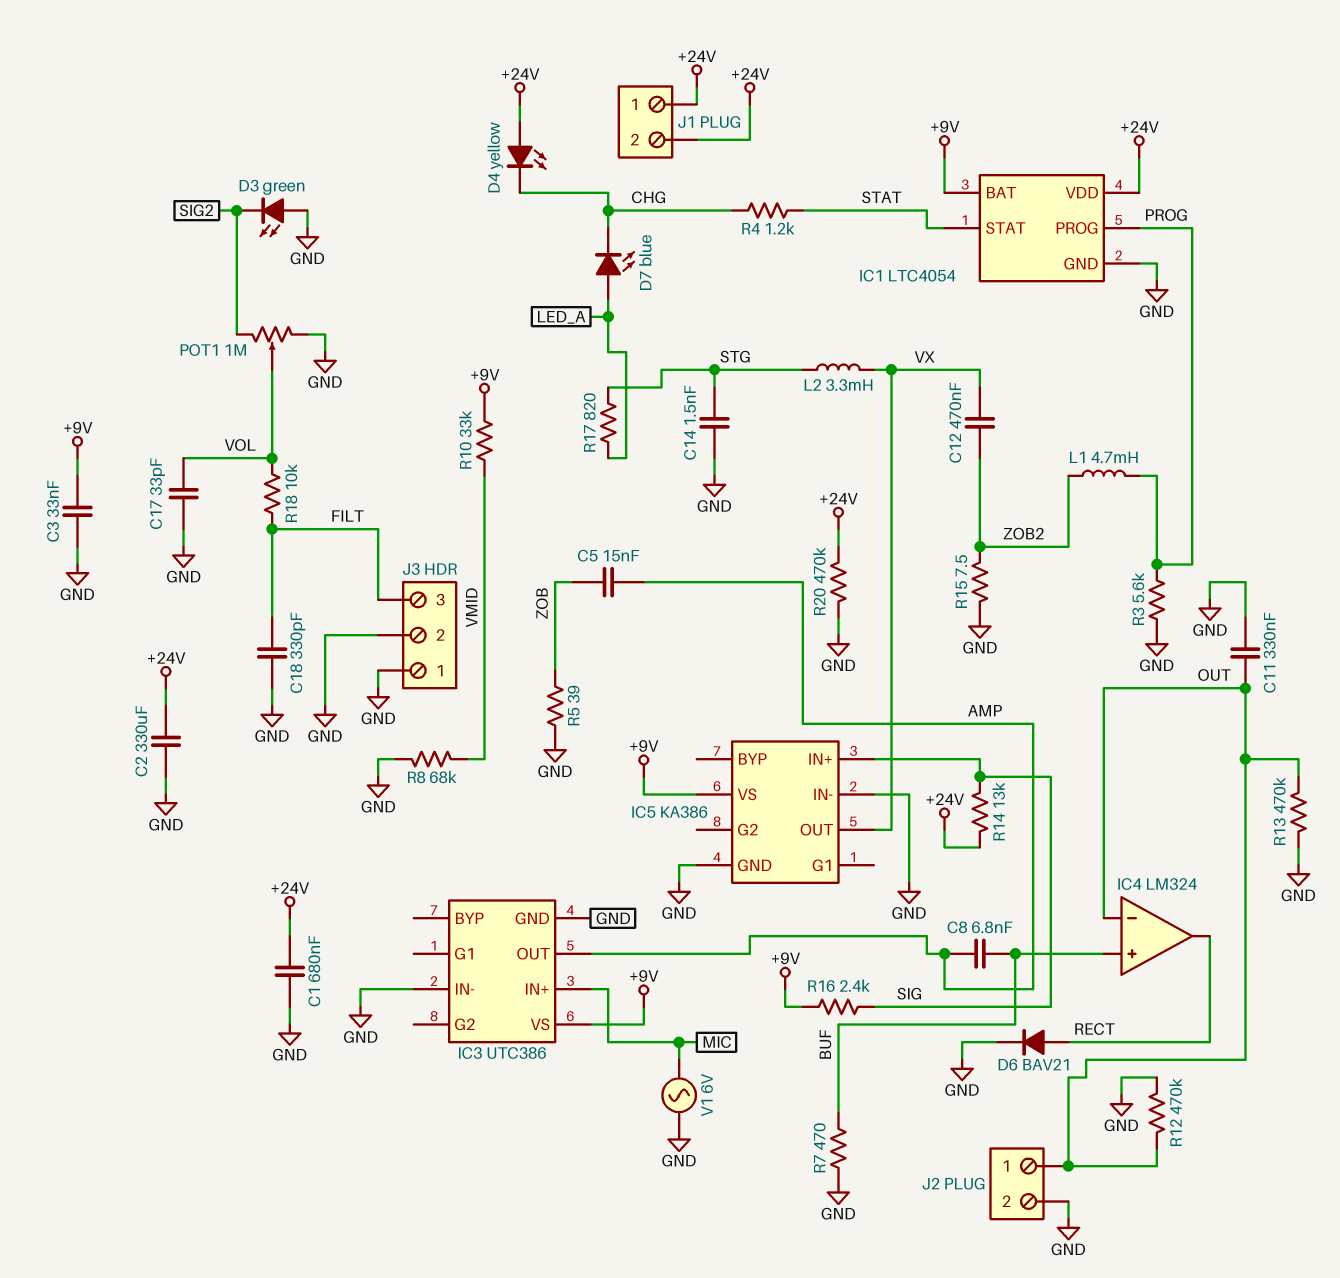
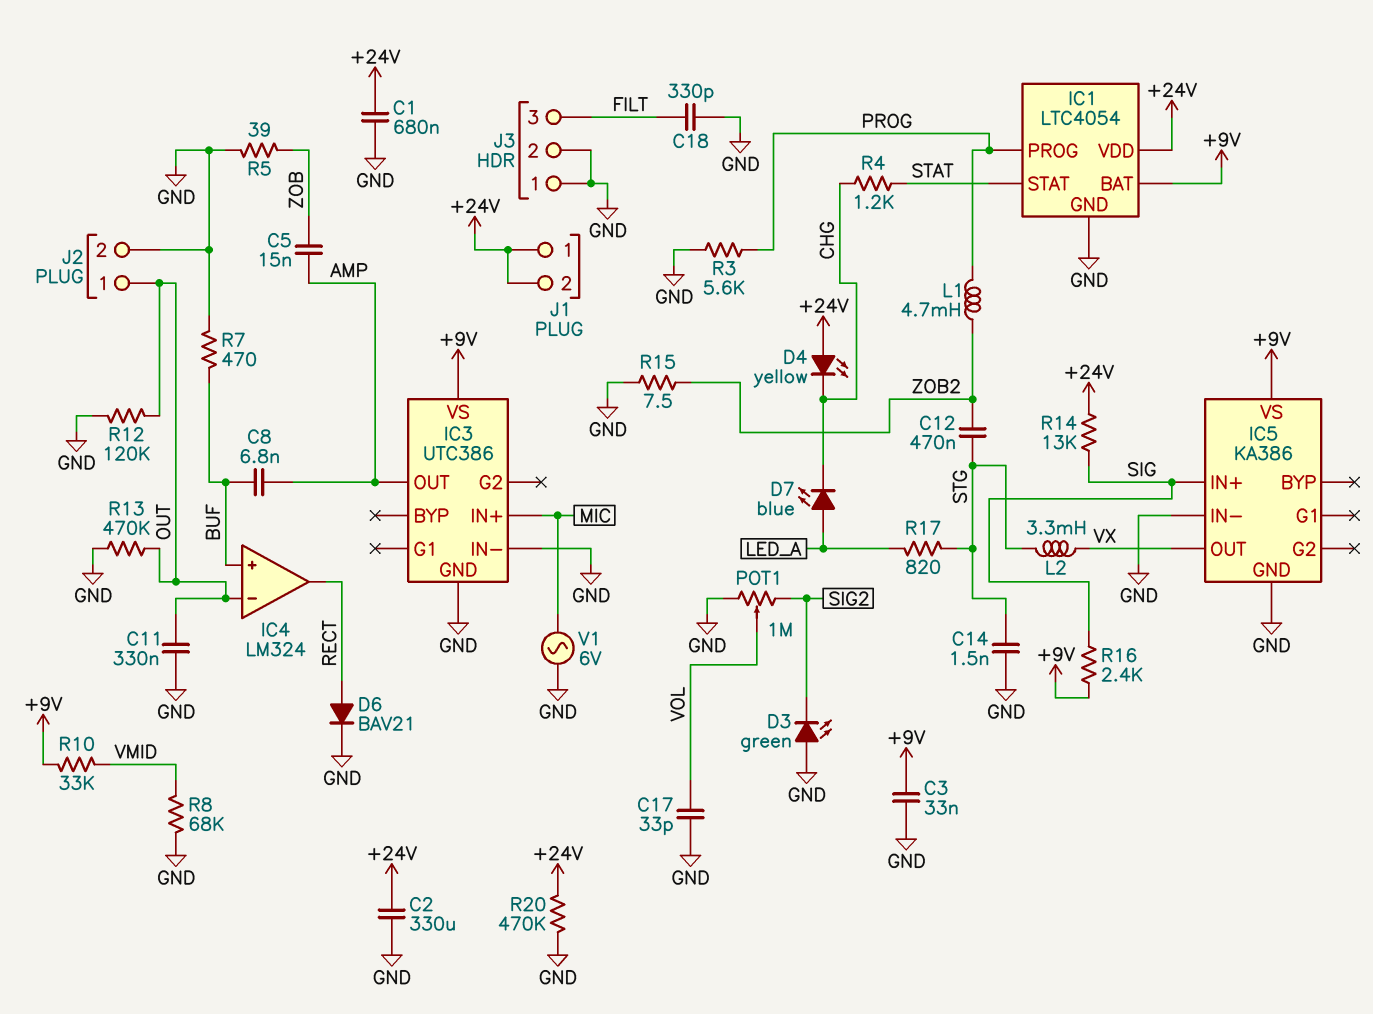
C12: 470nF (VX, ZOB2) -> 470nF (STG, ZOB2)
R12: 470k (GND, OUT) -> 120k (GND, OUT)
R18: 10k (FILT, VOL) -> none

